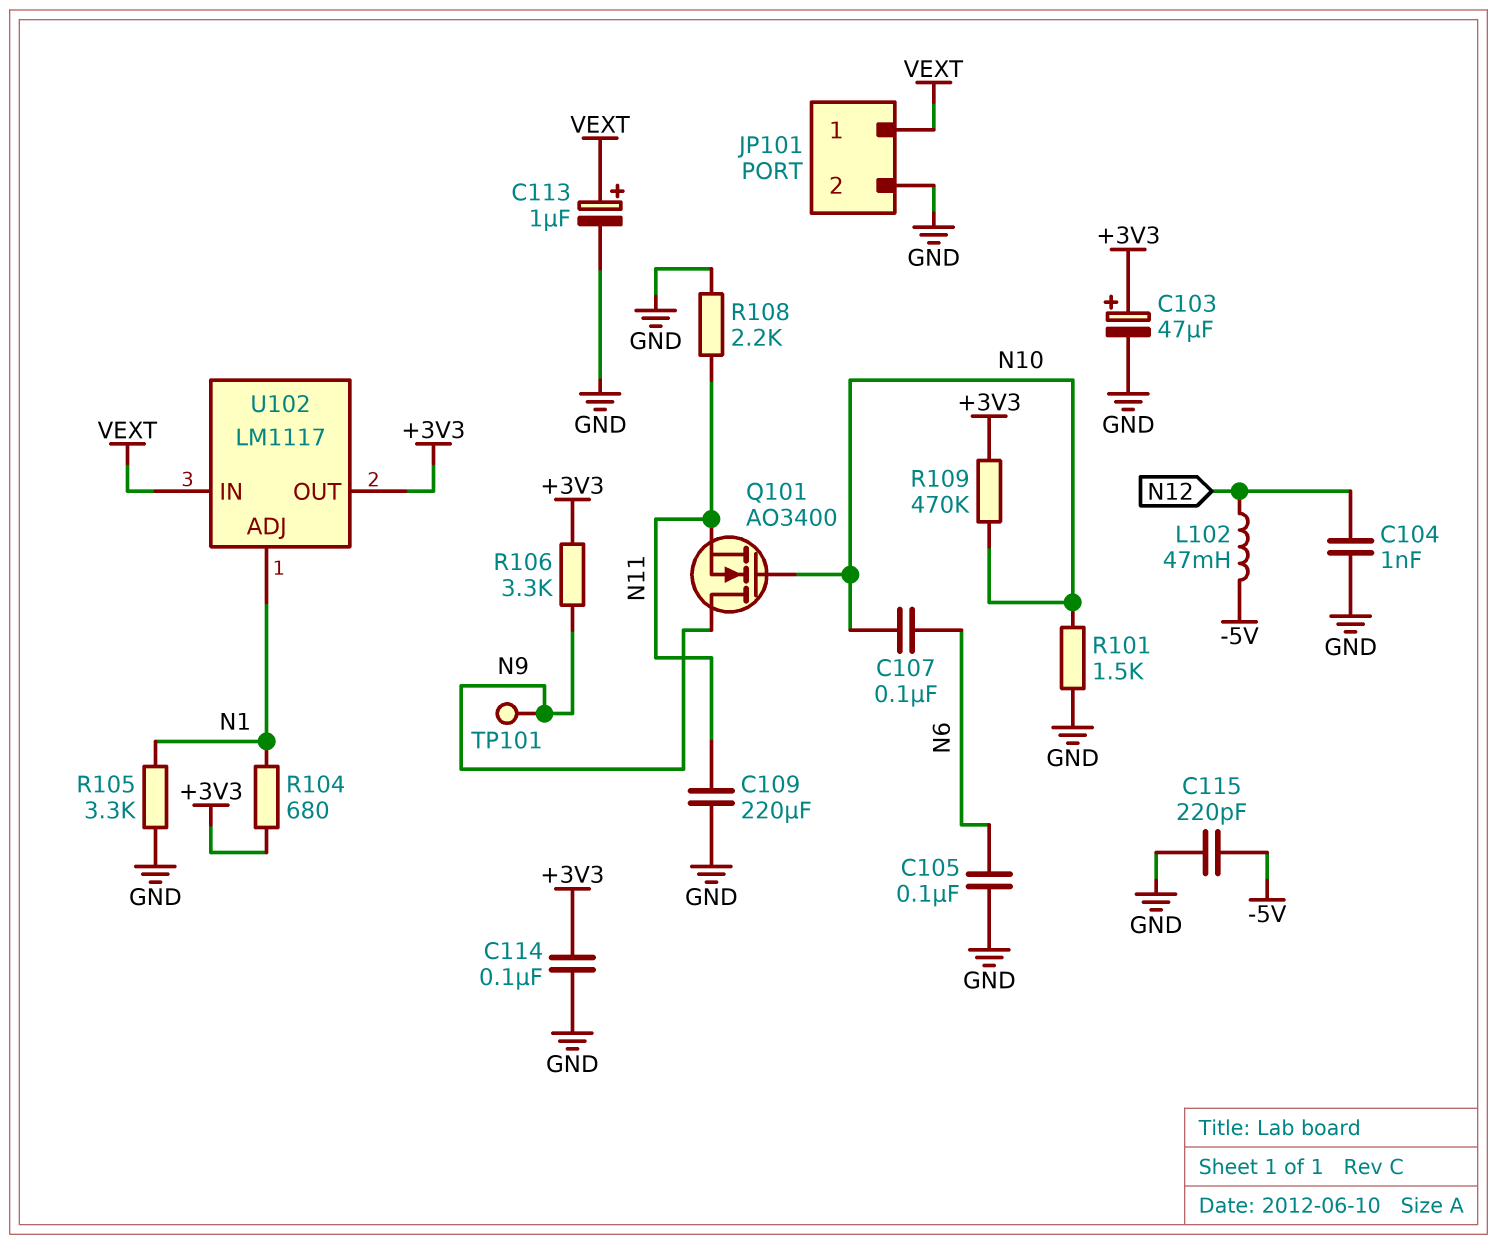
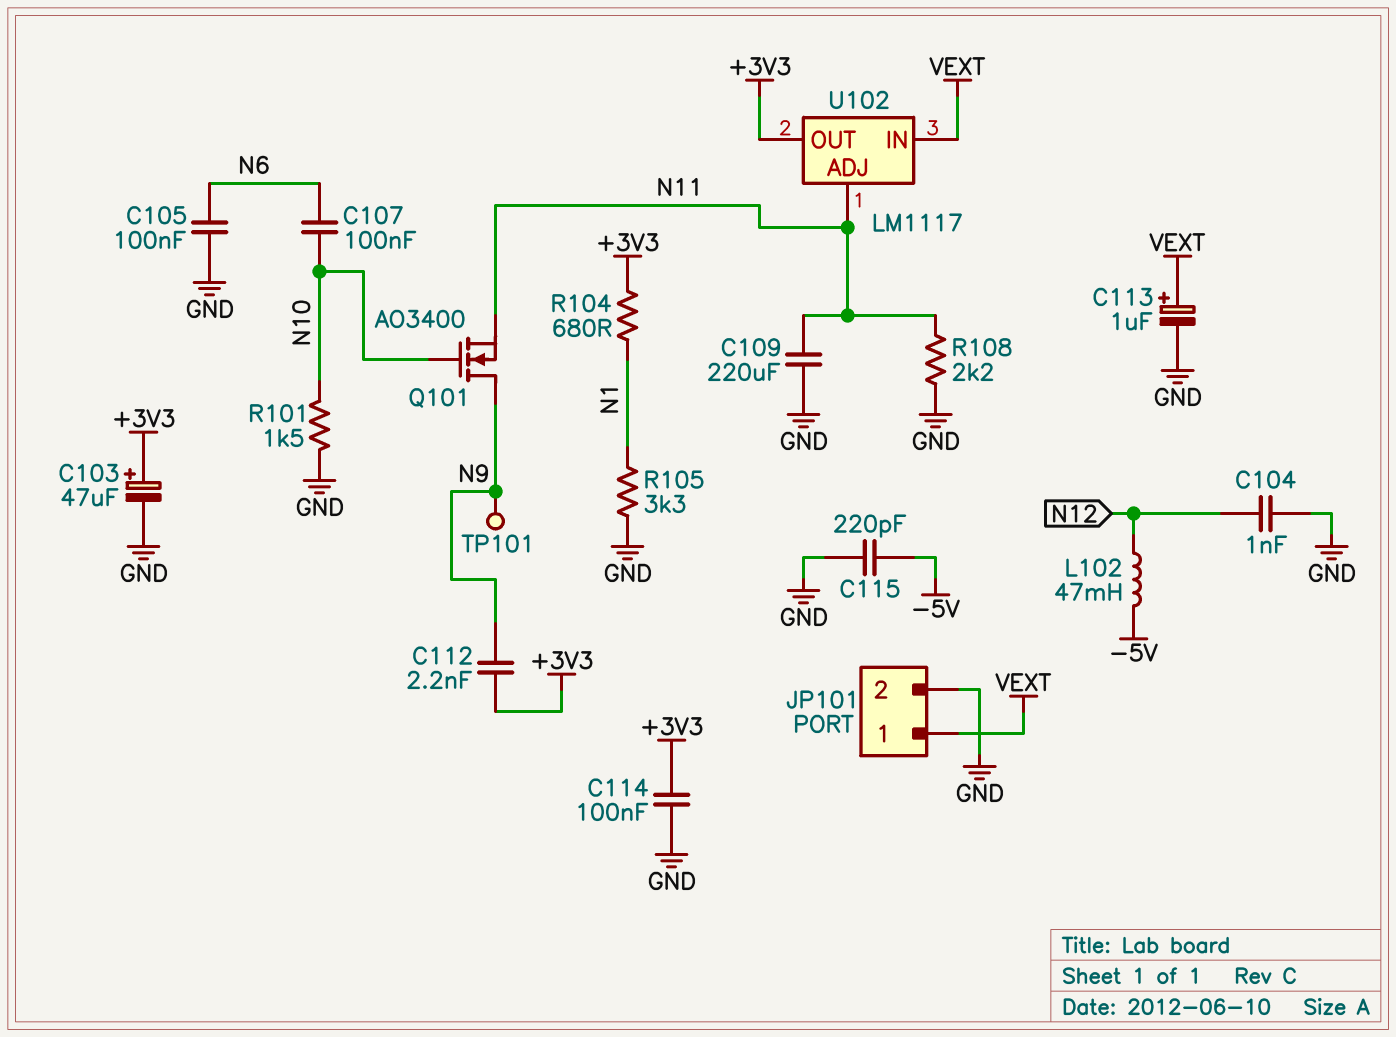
C112: none -> 2.2nF (+3V3, N9)
R106: 3.3k (+3V3, N9) -> none
R109: 470k (+3V3, N10) -> none
U102 pin ADJ: N1 -> N11

